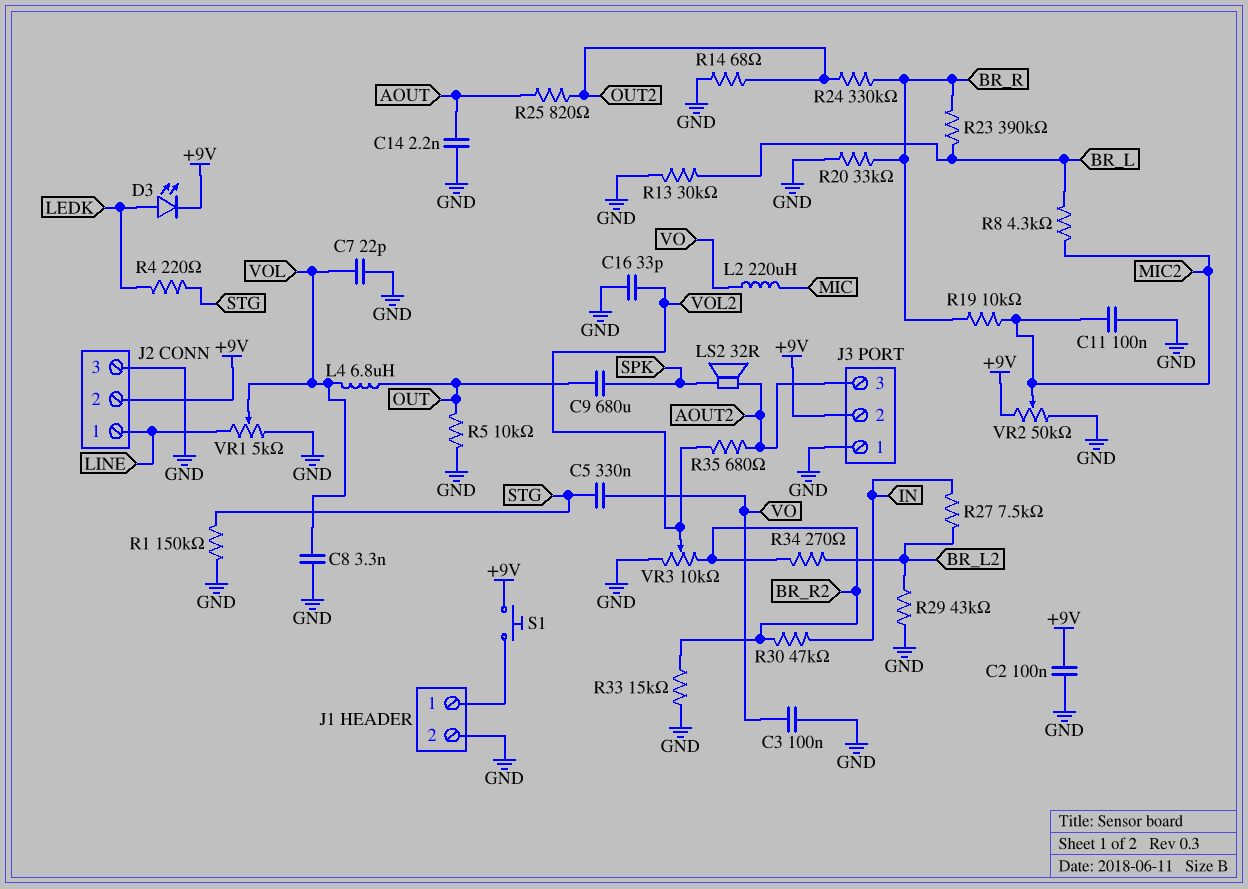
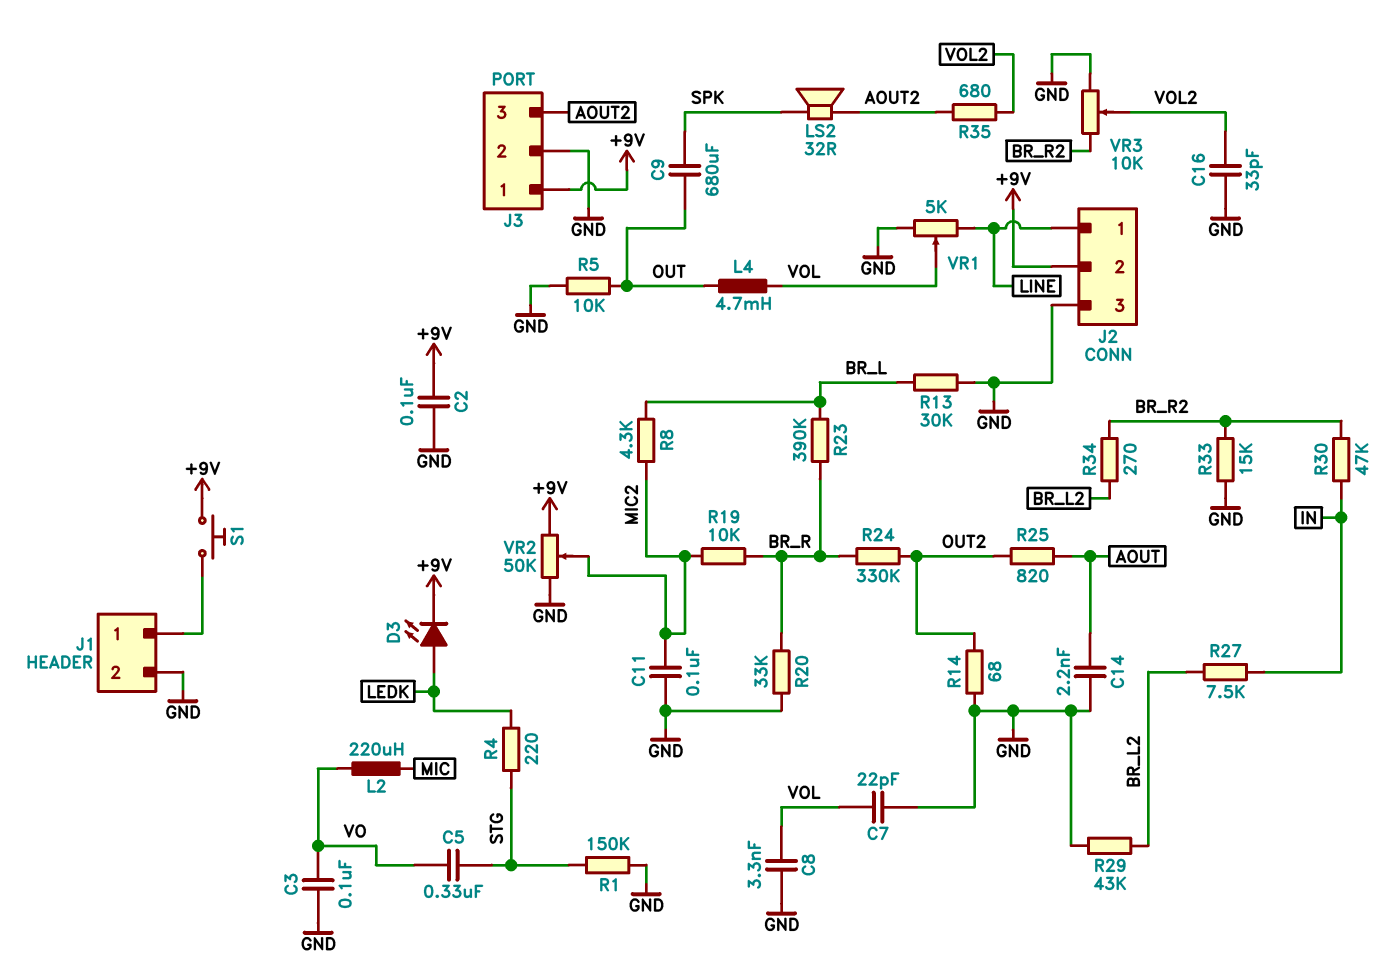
J3 pin 1: GND -> +9V
J3 pin 2: +9V -> GND
L4: 6.8uH (OUT, VOL) -> 4.7mH (OUT, VOL)

